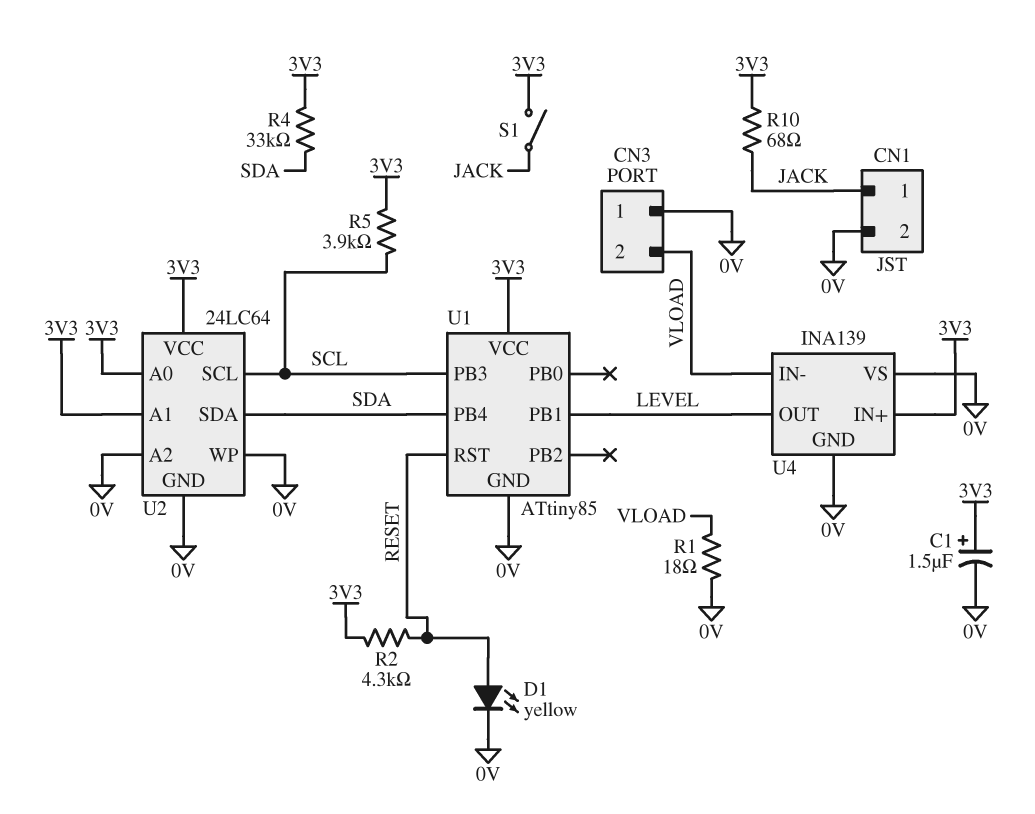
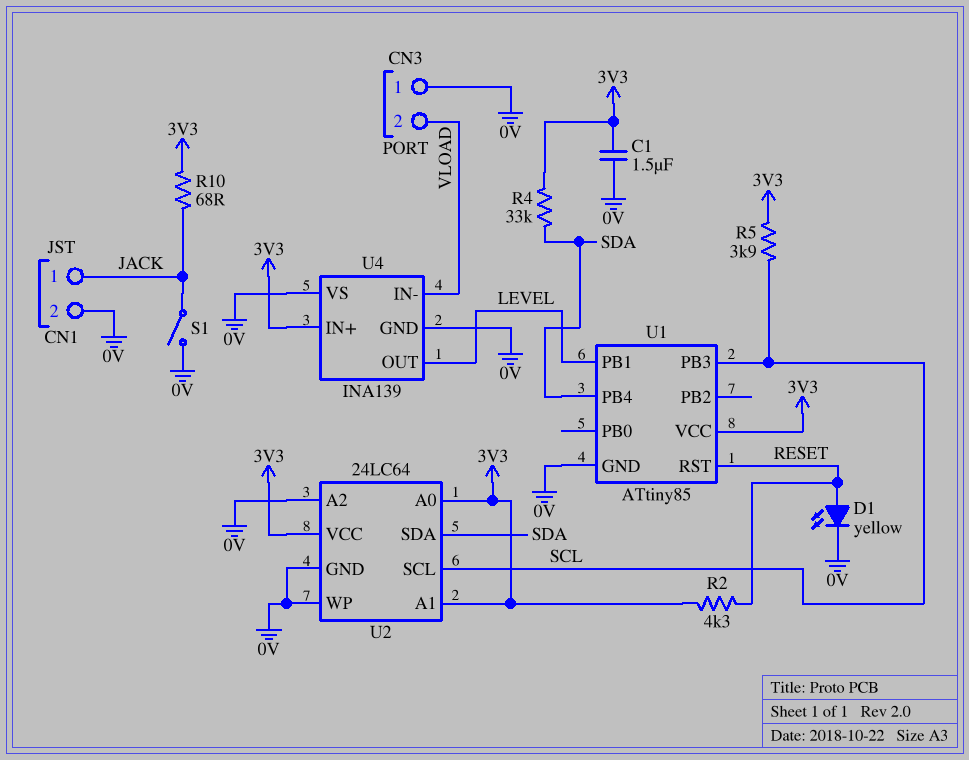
C1: 1.5uF (plus 3V3, minus 0V) -> 1.5uF (0V, 3V3)
R1: 18 (0V, VLOAD) -> none
S1: switch (3V3, JACK) -> switch (0V, JACK)

